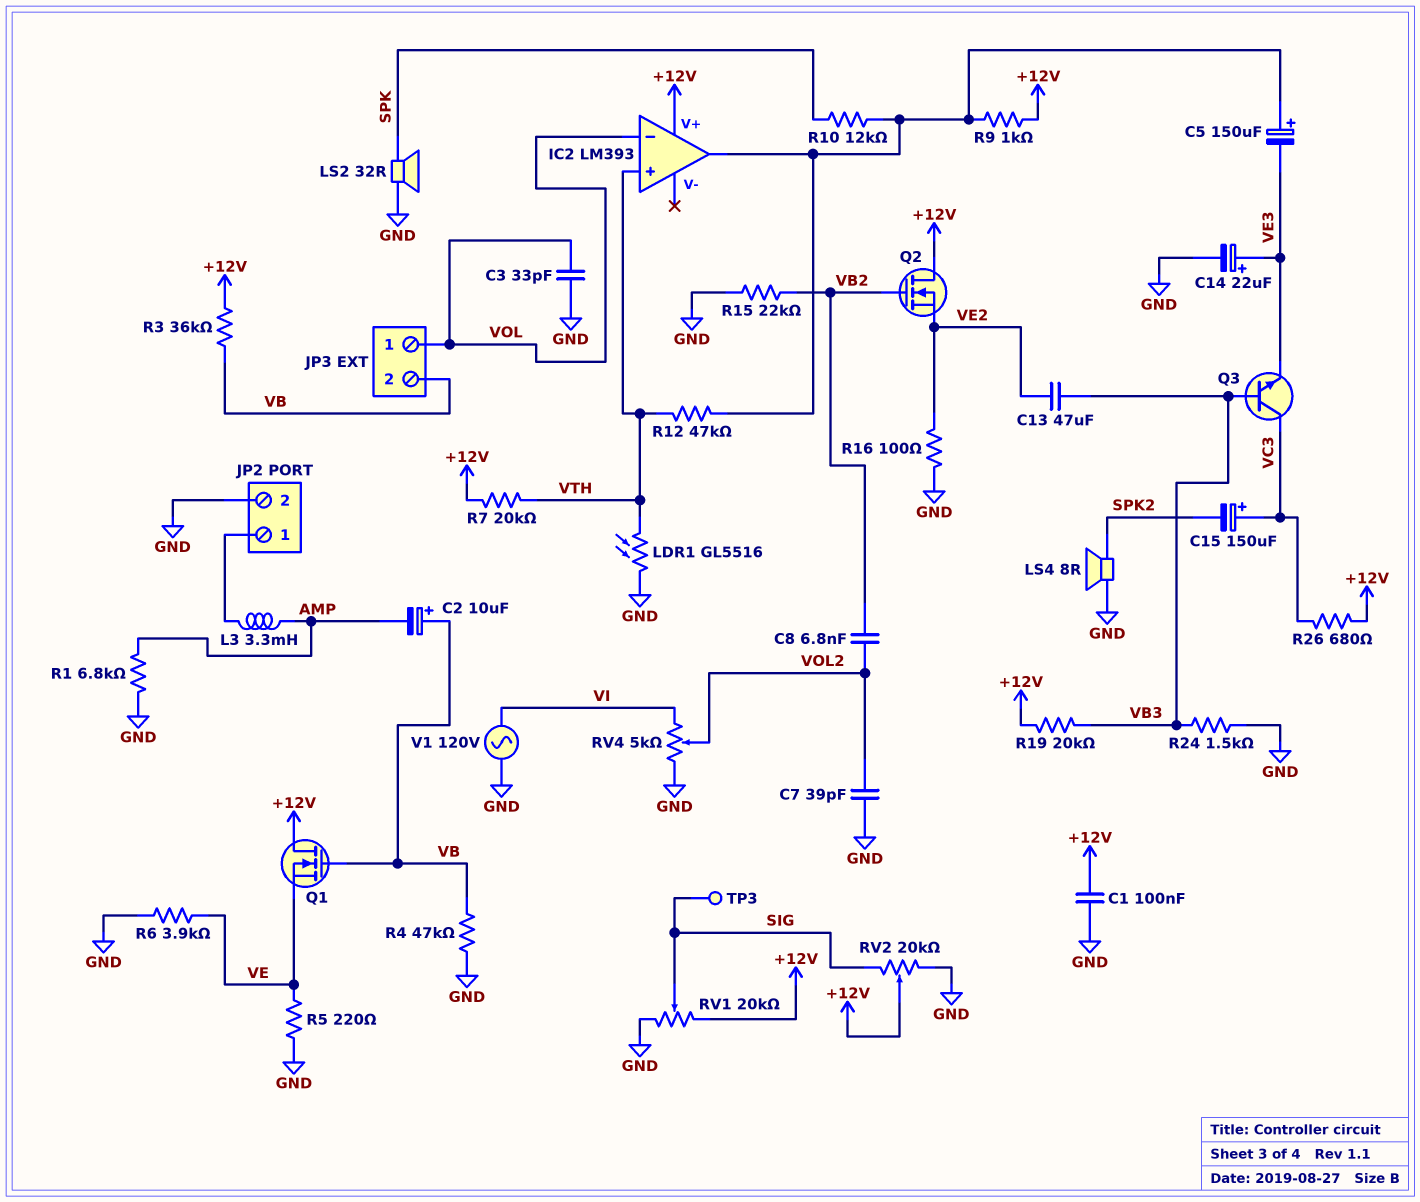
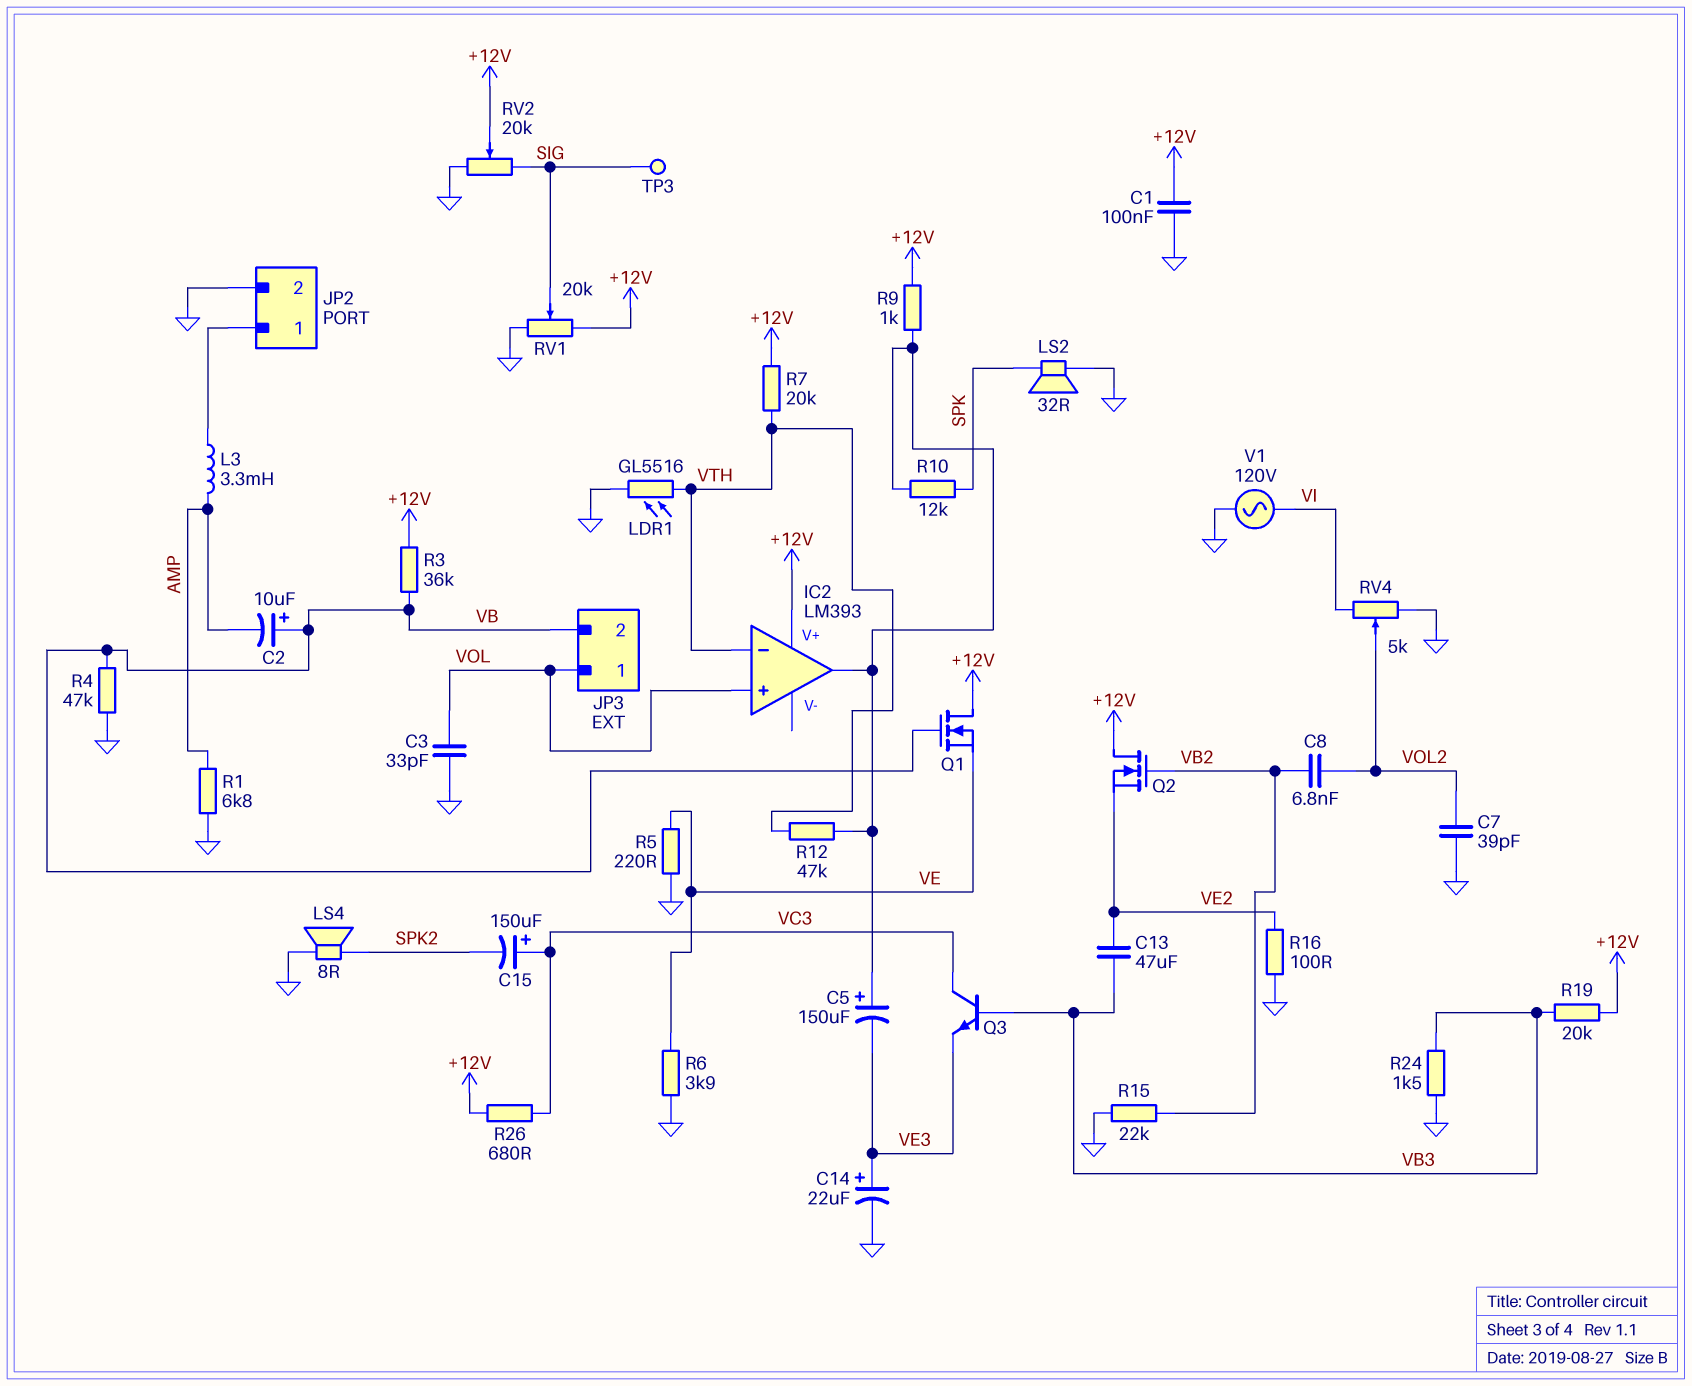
IC2 pin in+: VTH -> VOL
IC2 pin in-: VOL -> VTH

